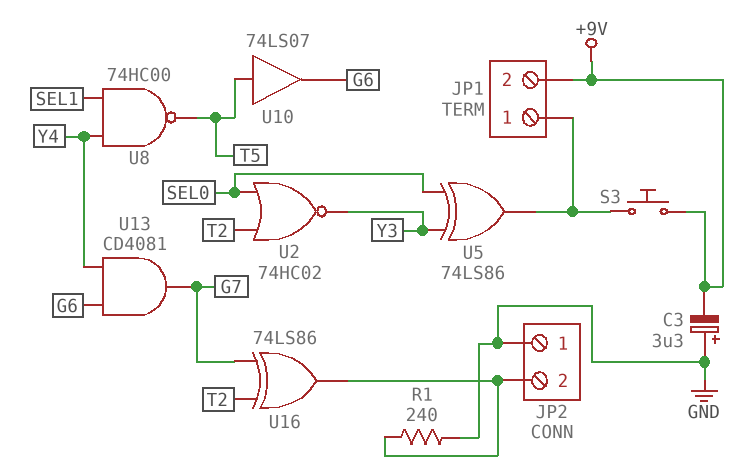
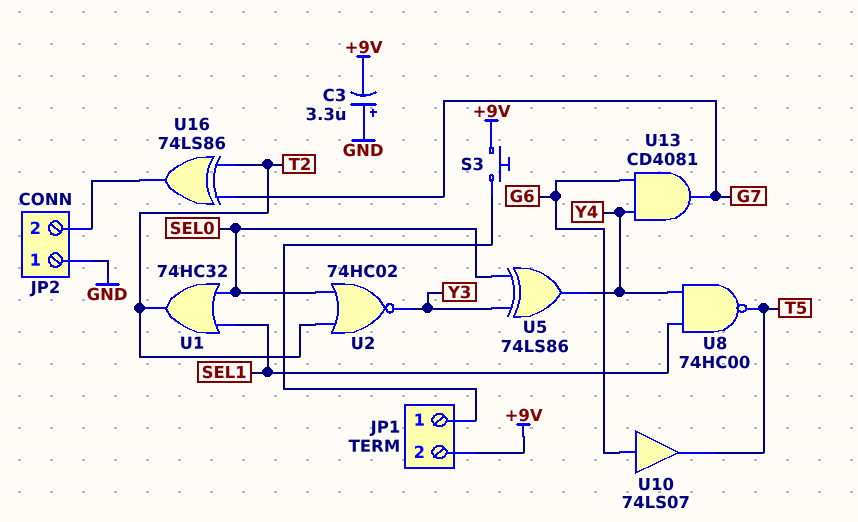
R1: 240 (GND, JP2/2) -> none
U1: none -> OR 74HC32 (in SEL0, in SEL1, out T2)
U5: XOR 74LS86 (in SEL0, in Y3, out JP1/1) -> XOR 74LS86 (in SEL0, in Y3, out Y4)
U10: buffer 74LS07 (in T5, out G6) -> buffer 74LS07 (in G6, out T5)

